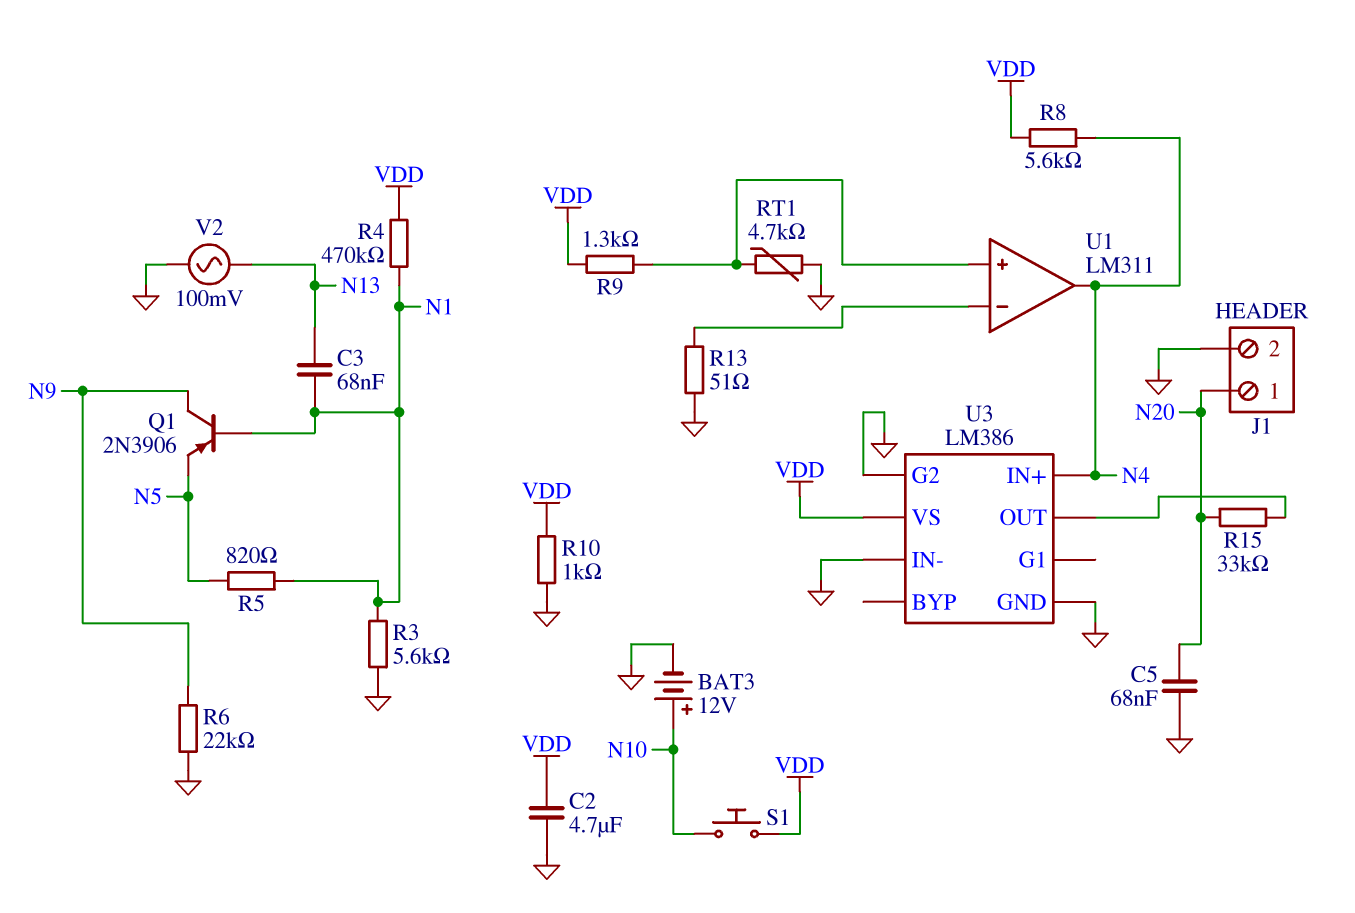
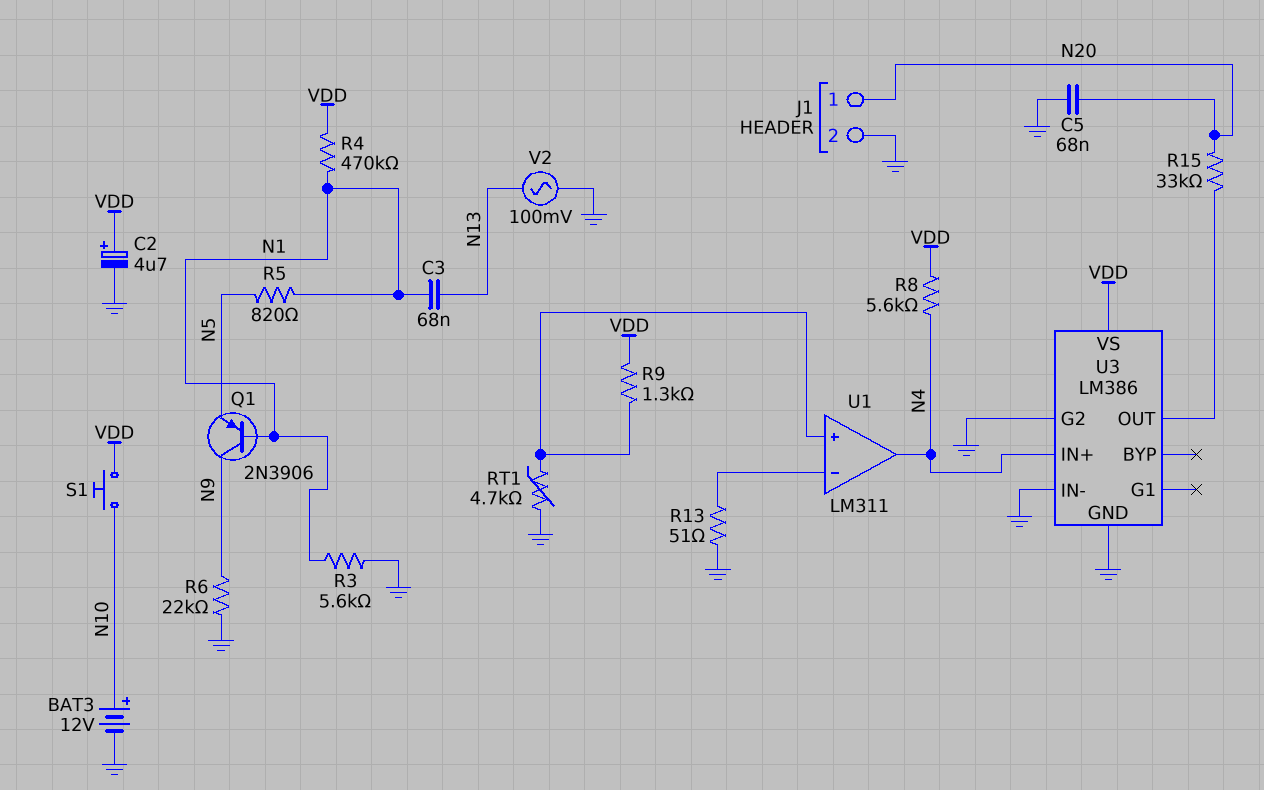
C2: 4.7uF (GND, VDD) -> 4.7uF (plus VDD, minus GND)
R10: 1k (GND, VDD) -> none

